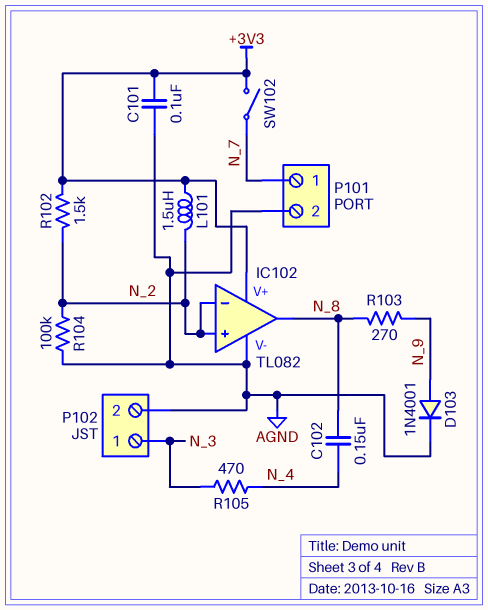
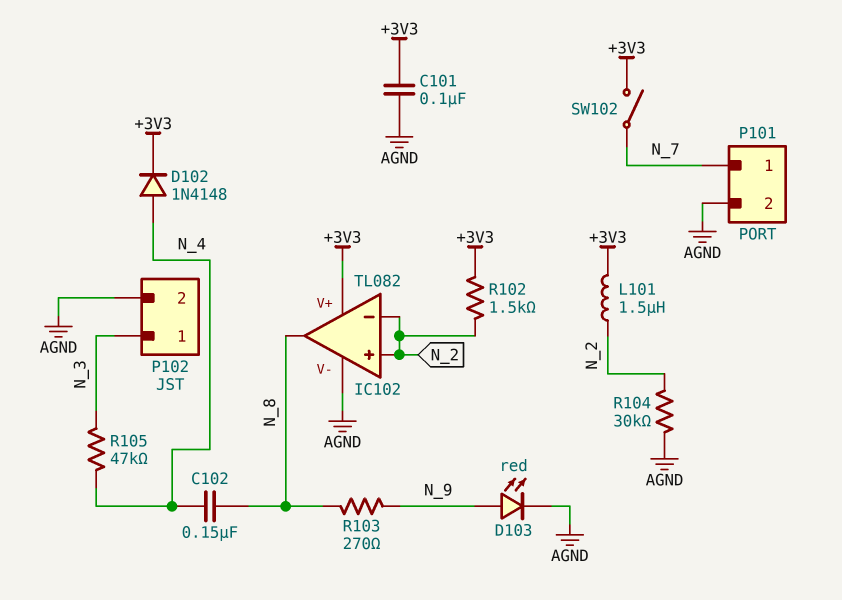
D102: none -> diode 1N4148 (A N_4, K +3V3)
D103: diode 1N4001 (A N_9, K AGND) -> LED red (A N_9, K AGND)
R104: 100k (AGND, N_2) -> 30k (AGND, N_2)
R105: 470 (N_3, N_4) -> 47k (N_3, N_4)

